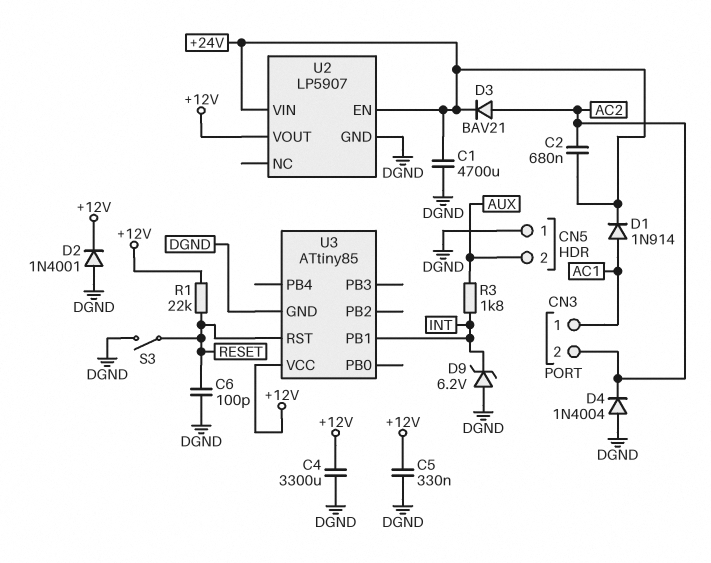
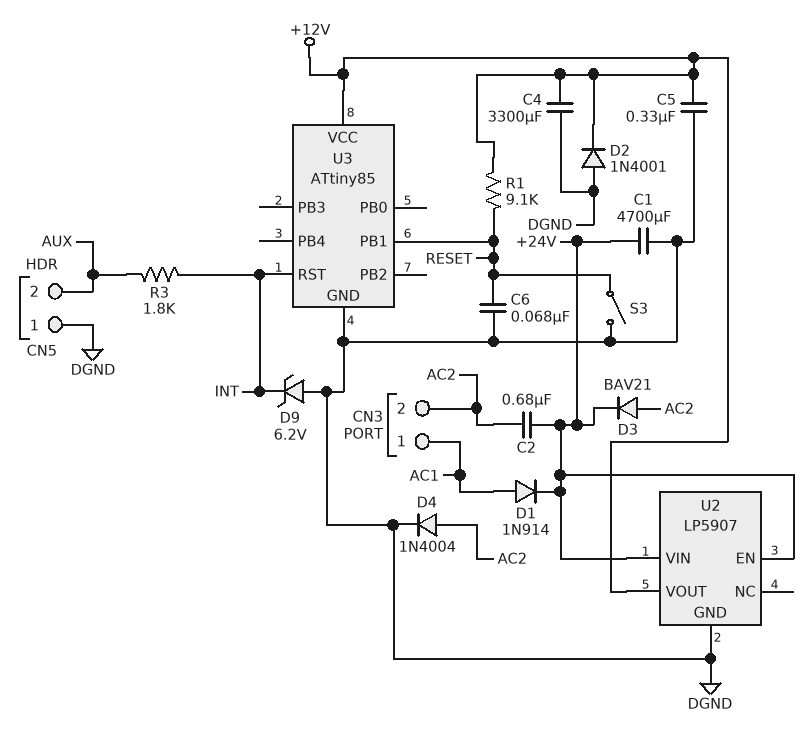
C6: 100pF (DGND, RESET) -> 68nF (DGND, RESET)
D4: diode 1N4004 (A DGND, K AC2) -> diode 1N4004 (A AC2, K DGND)
R1: 22k (+12V, RESET) -> 9.1k (+12V, RESET)
U3 pin PB1: INT -> RESET
U3 pin RST: RESET -> INT

